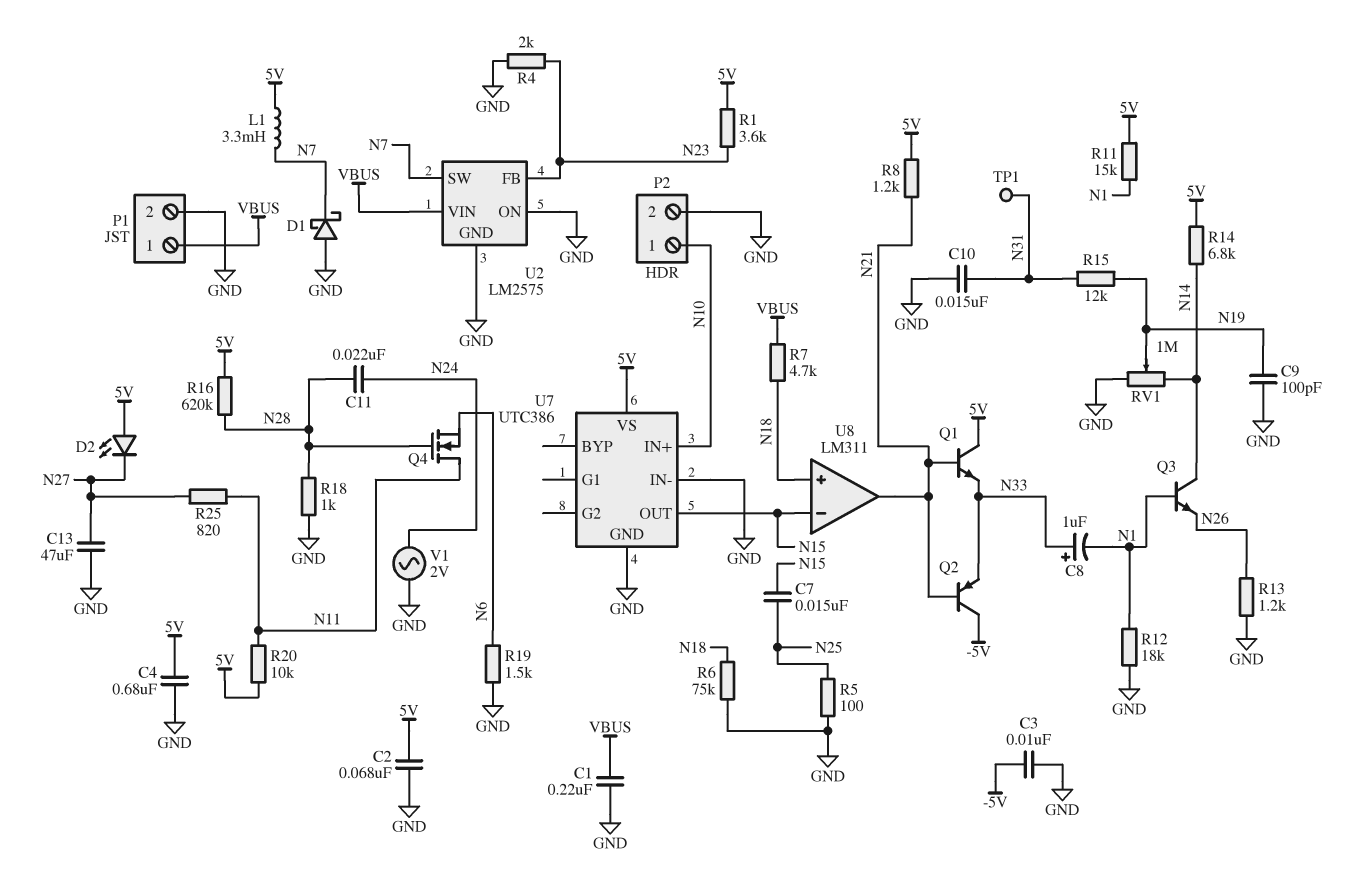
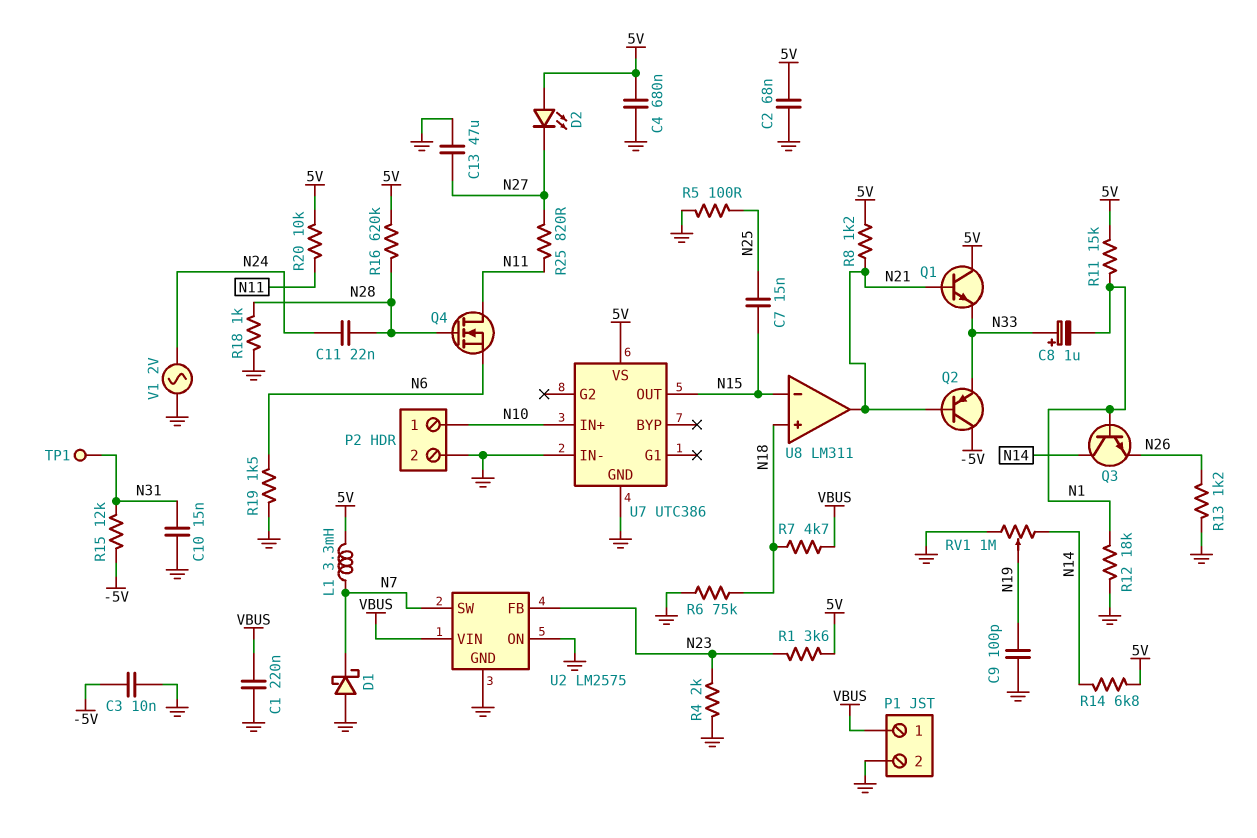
R15: 12k (N19, N31) -> 12k (-5V, N31)

